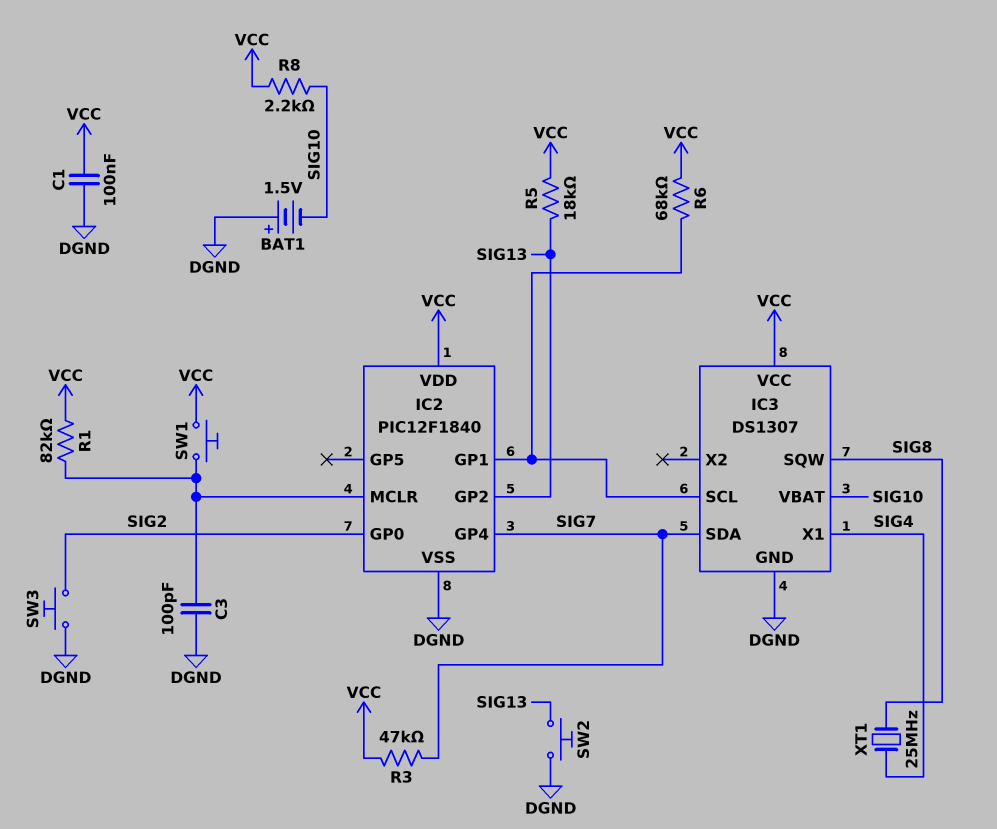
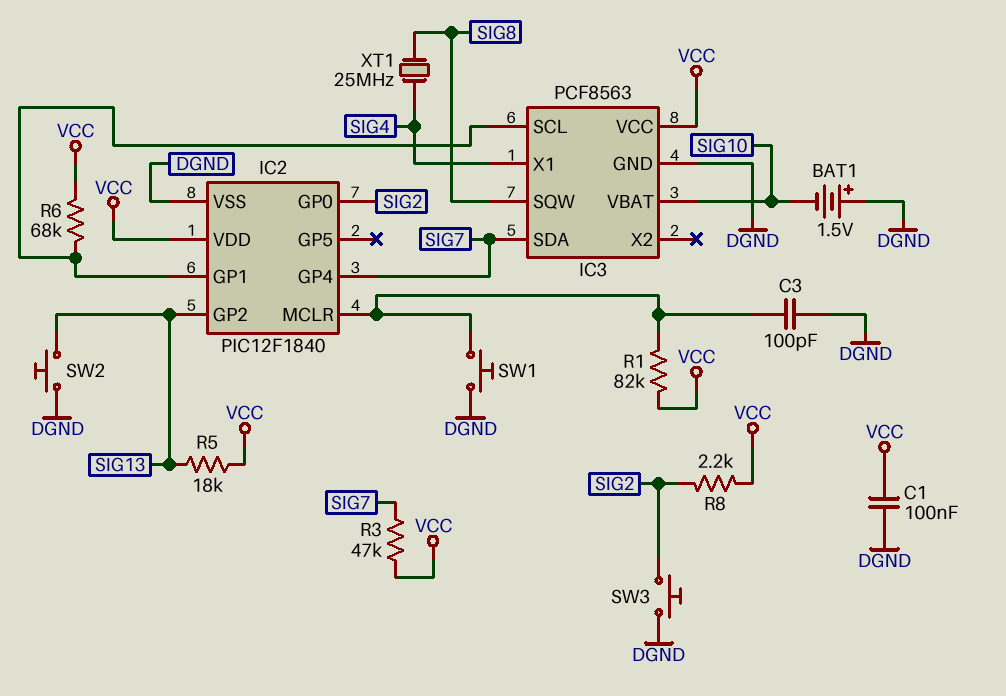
IC3: DS1307 -> PCF8563
R8: 2.2k (SIG10, VCC) -> 2.2k (SIG2, VCC)
SW1: button (IC2/MCLR, VCC) -> button (DGND, IC2/MCLR)

